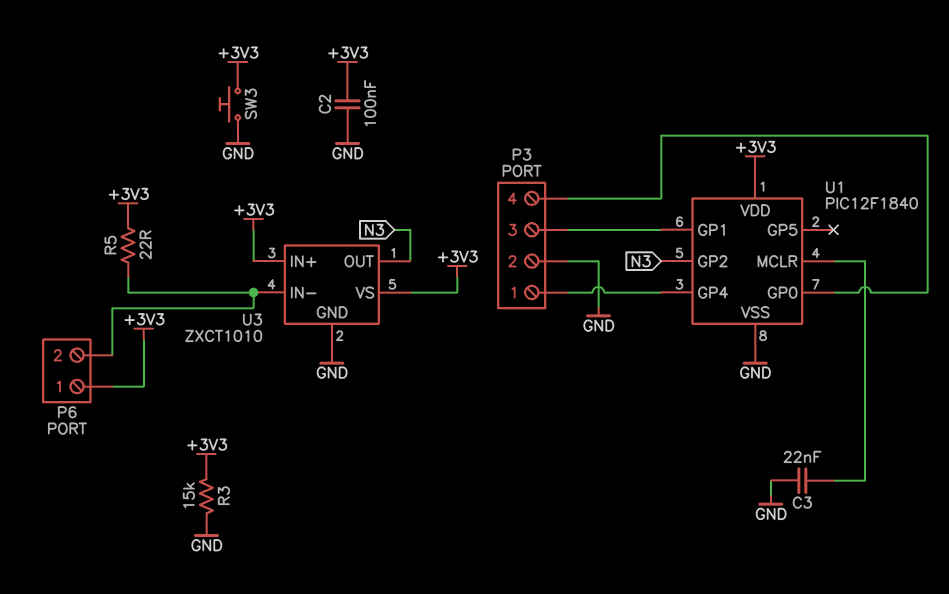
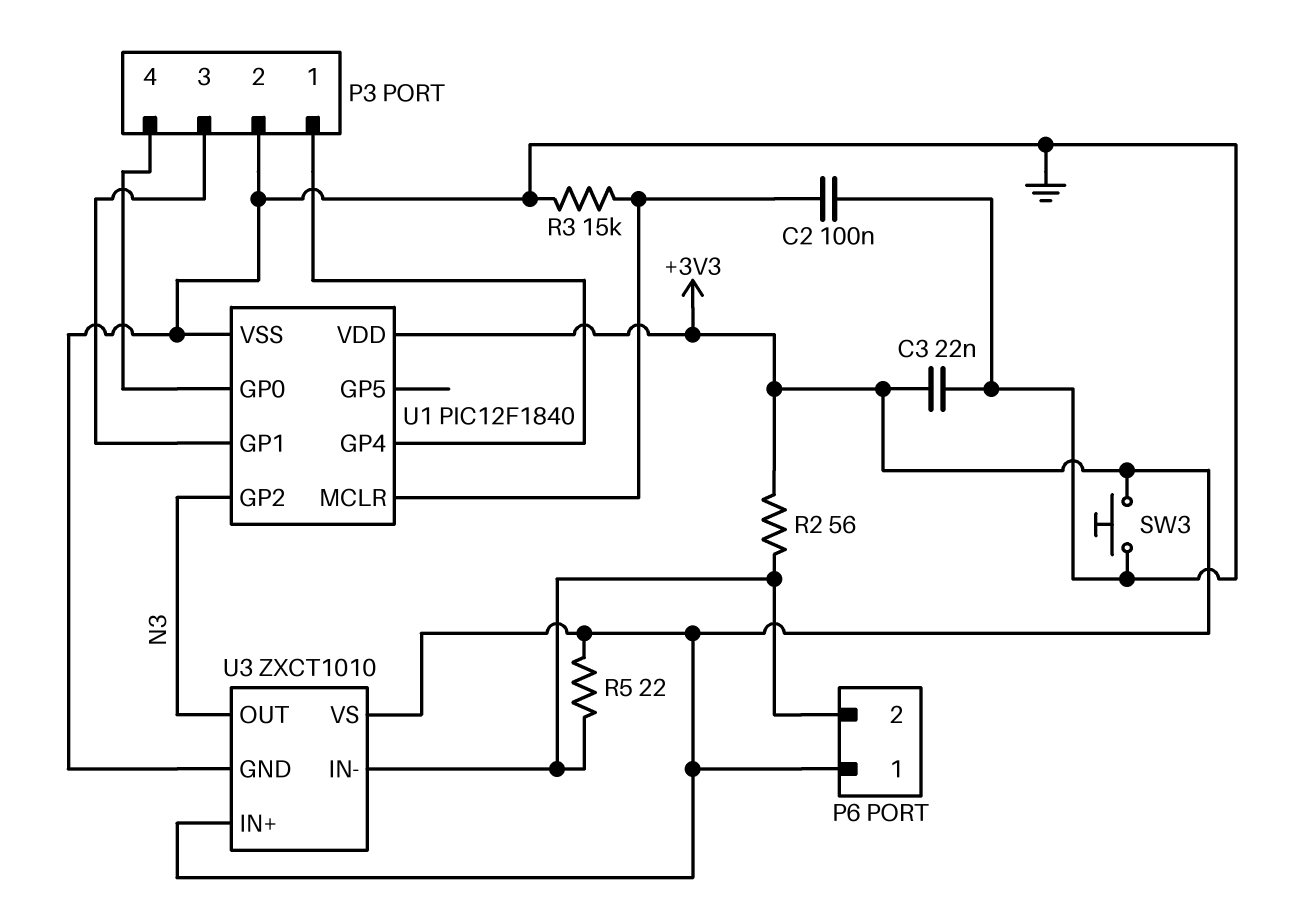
C2: 100nF (+3V3, GND) -> 100nF (GND, U1/MCLR)
C3: 22nF (GND, U1/MCLR) -> 22nF (+3V3, GND)
R2: none -> 56 (+3V3, P6/2)
R3: 15k (+3V3, GND) -> 15k (GND, U1/MCLR)

